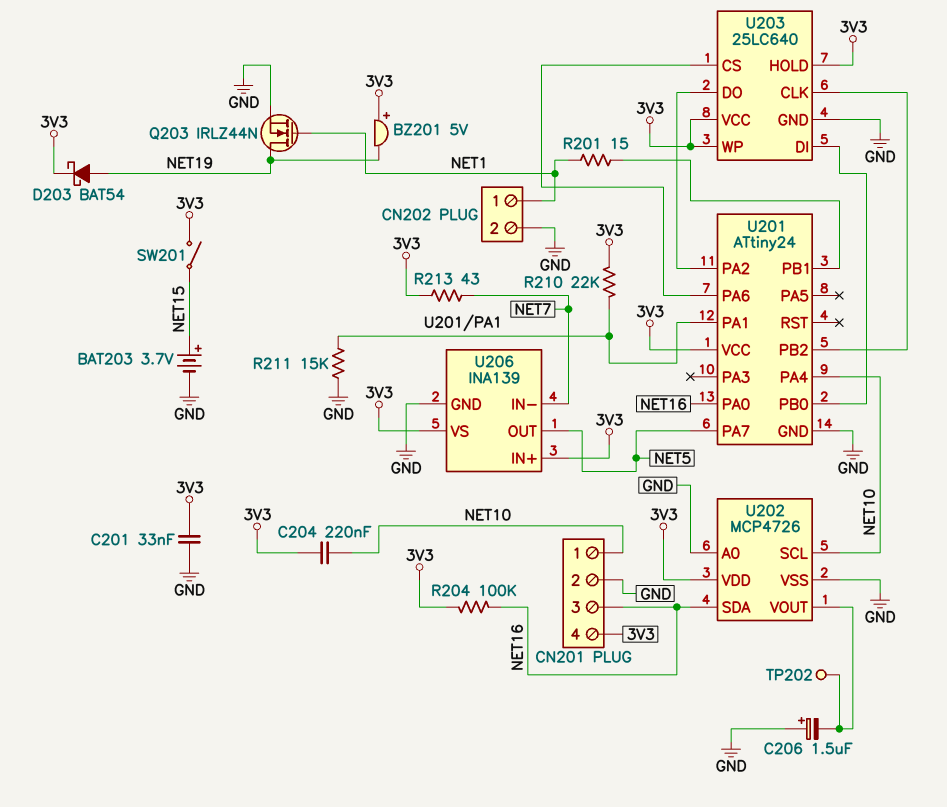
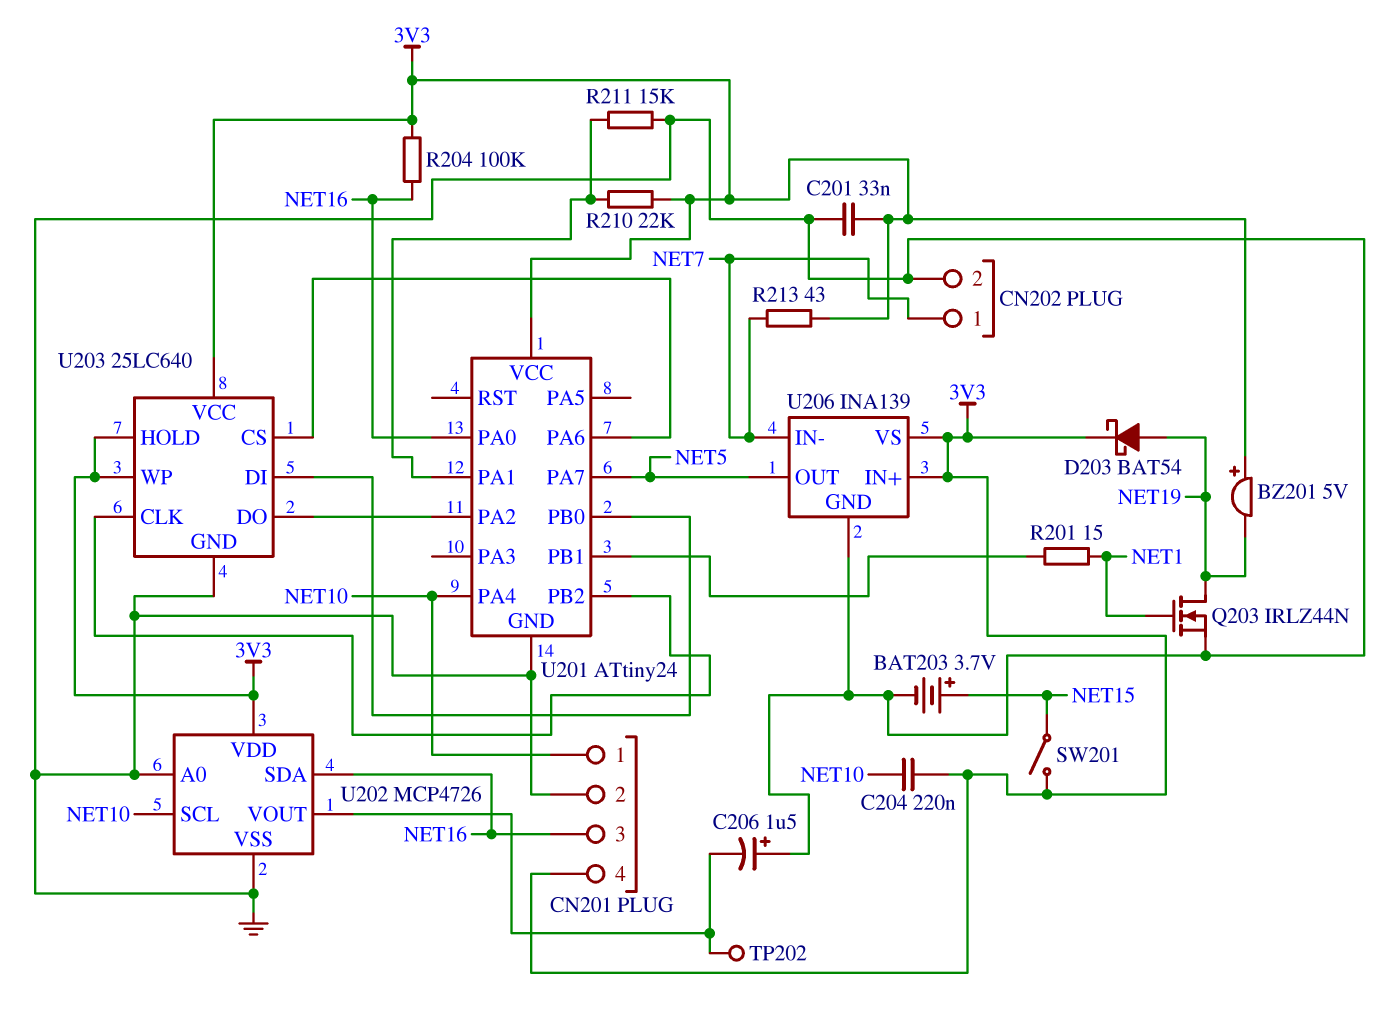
CN202 pin 1: NET1 -> NET7

